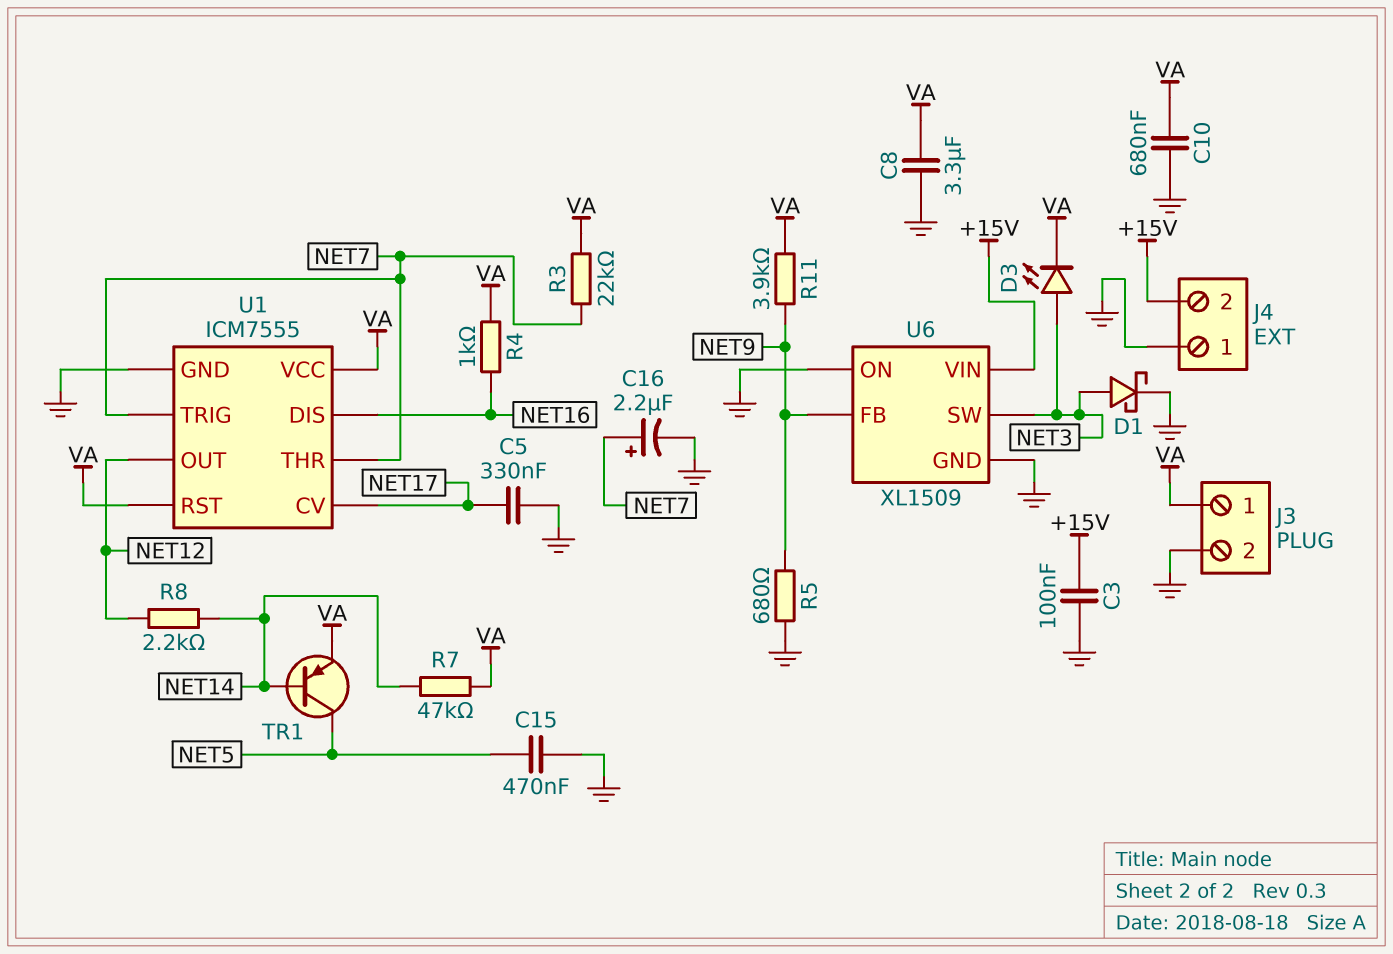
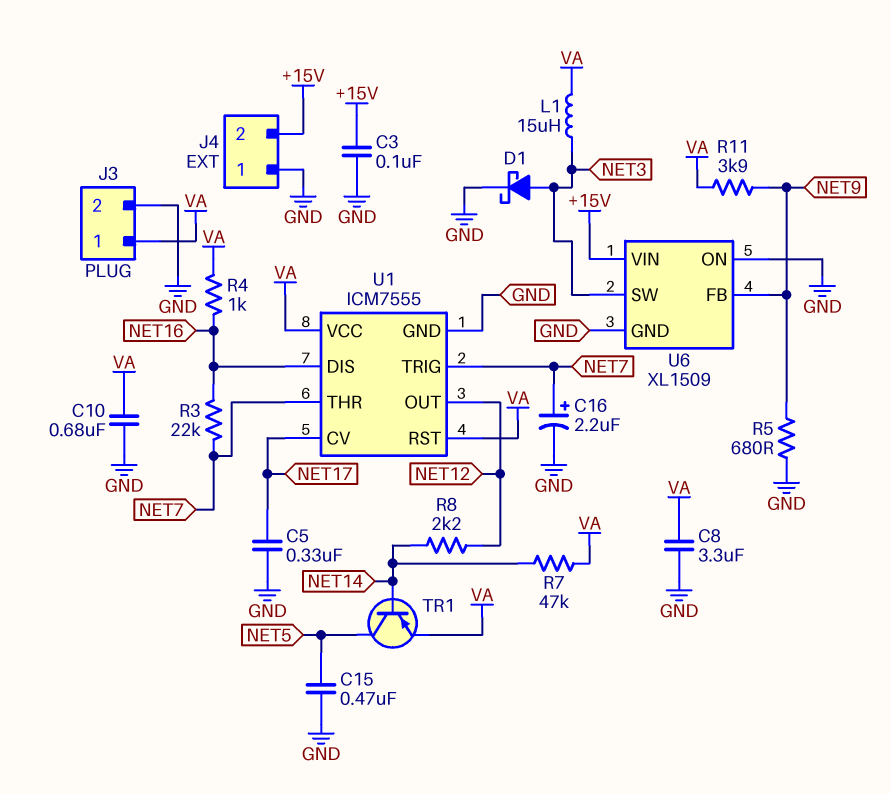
D3: LED (A NET3, K VA) -> none
L1: none -> 15uH (NET3, VA)
R3: 22k (NET7, VA) -> 22k (NET7, NET16)

